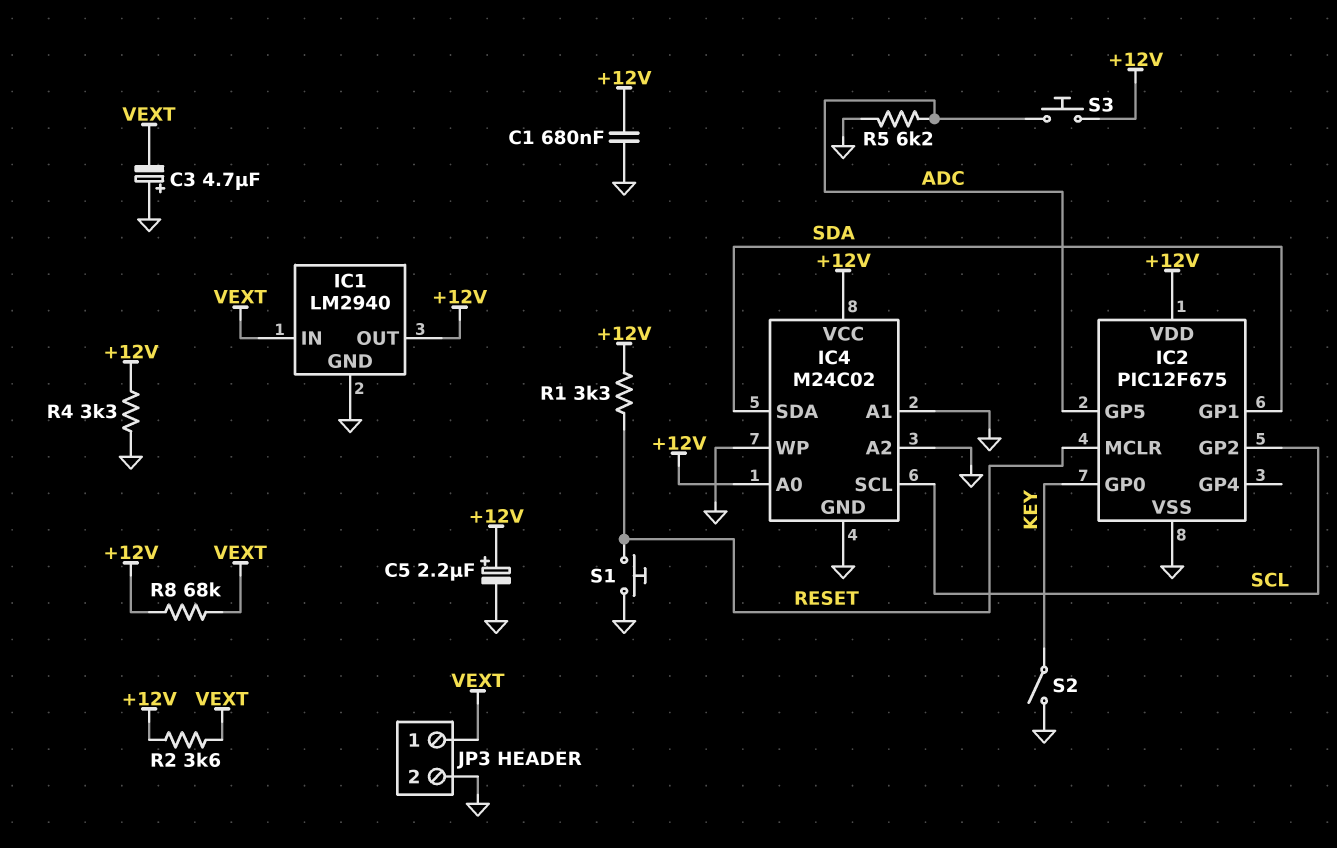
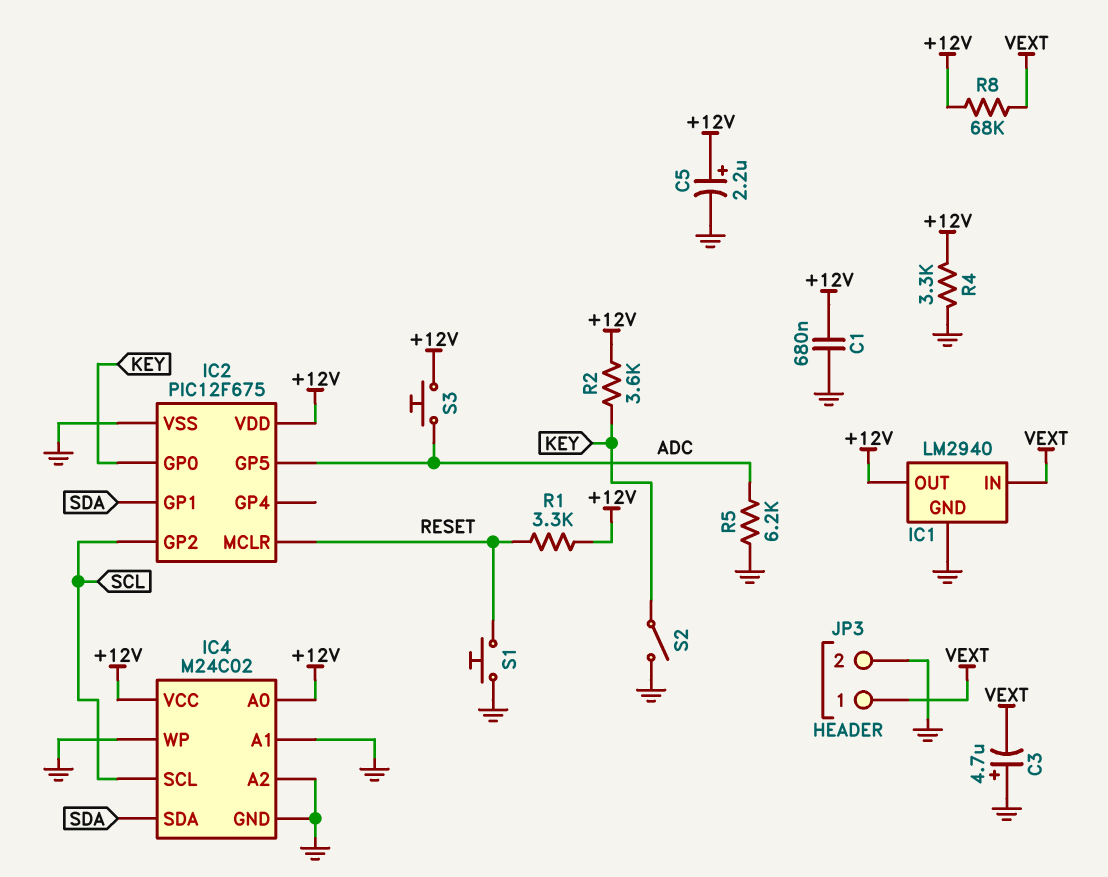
R2: 3.6k (+12V, VEXT) -> 3.6k (+12V, KEY)

